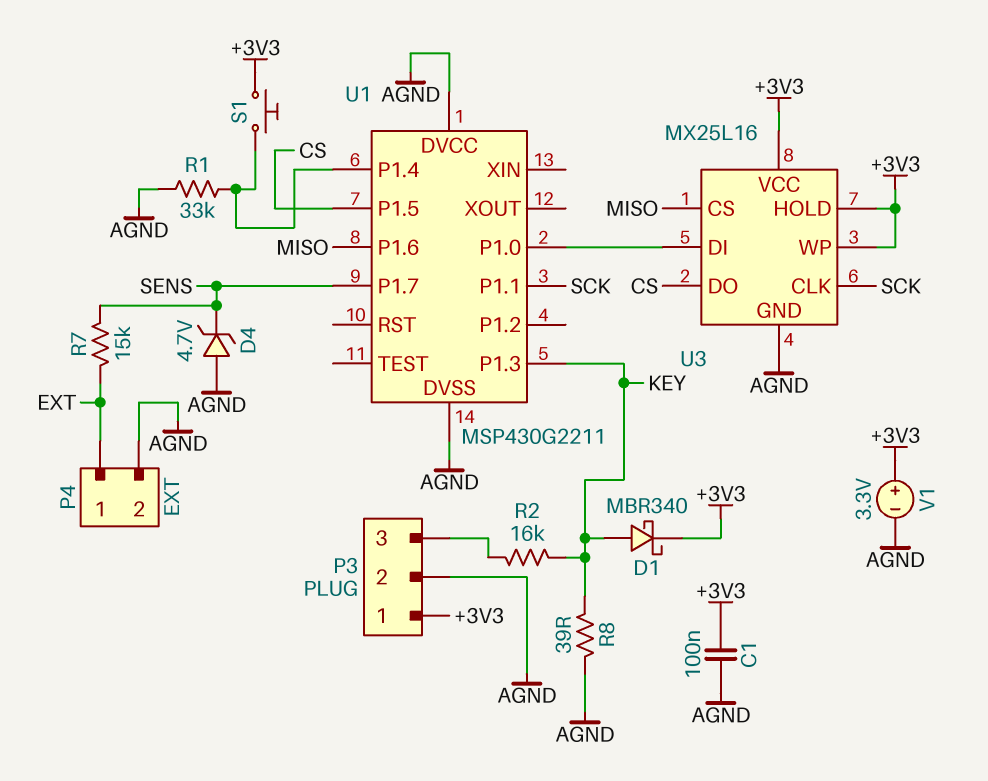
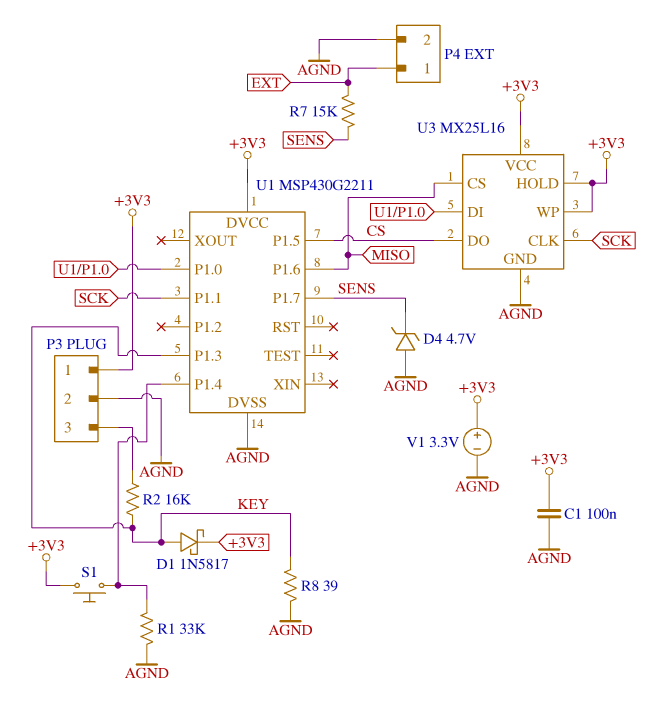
D1: schottky MBR340 (A KEY, K +3V3) -> schottky 1N5817 (A KEY, K +3V3)
U1 pin DVCC: AGND -> +3V3

